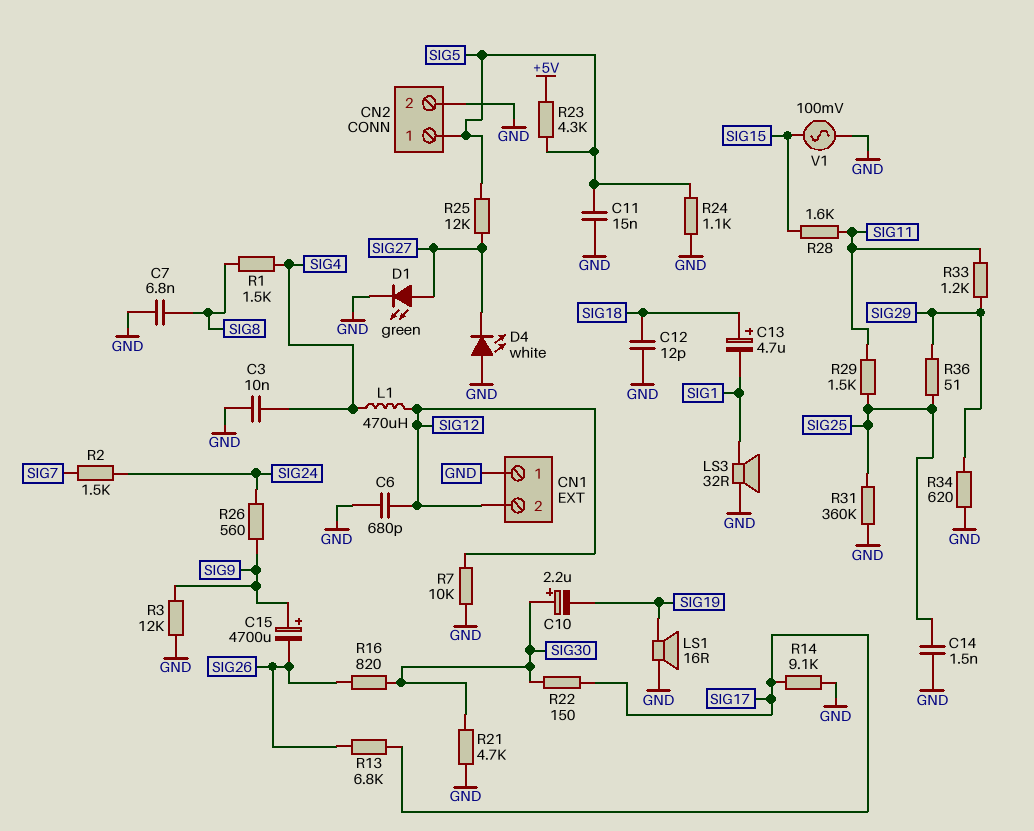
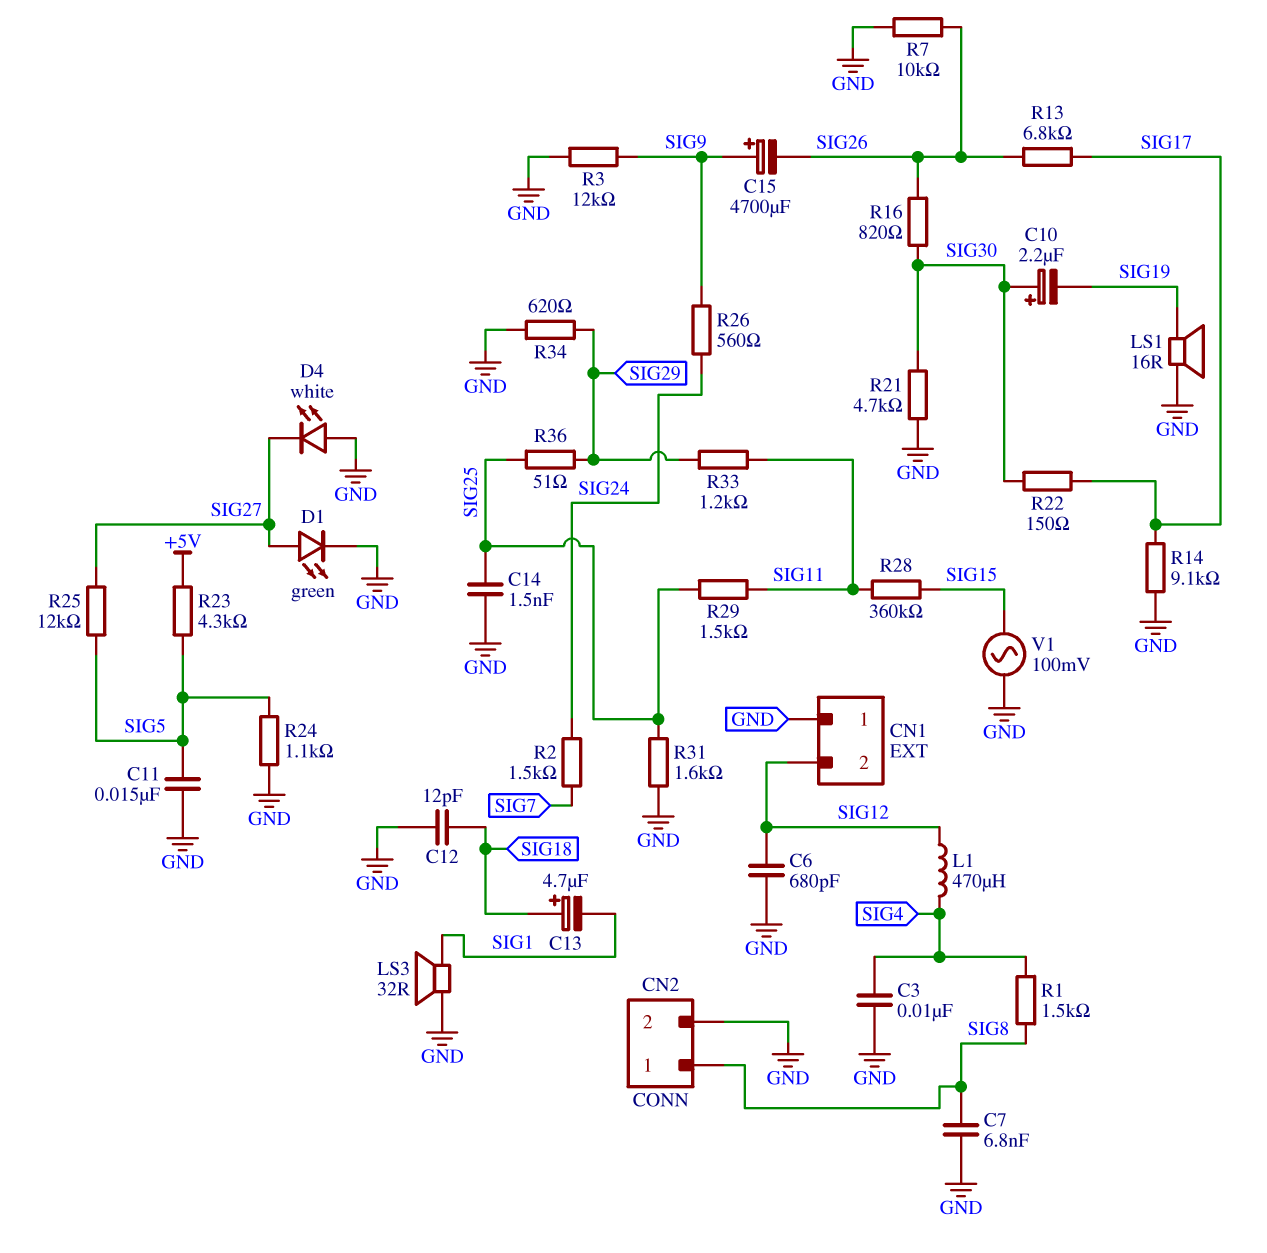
CN2 pin 1: SIG5 -> SIG8
R7: 10k (GND, SIG12) -> 10k (GND, SIG26)
R28: 1.6k (SIG11, SIG15) -> 360k (SIG11, SIG15)
R31: 360k (GND, SIG25) -> 1.6k (GND, SIG25)

